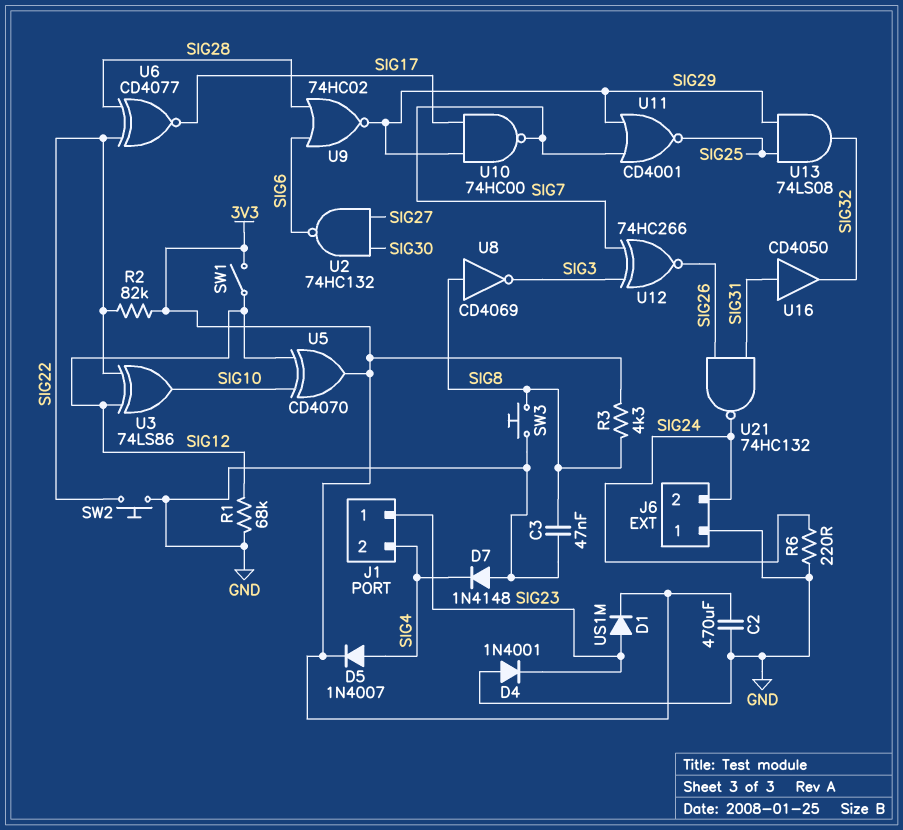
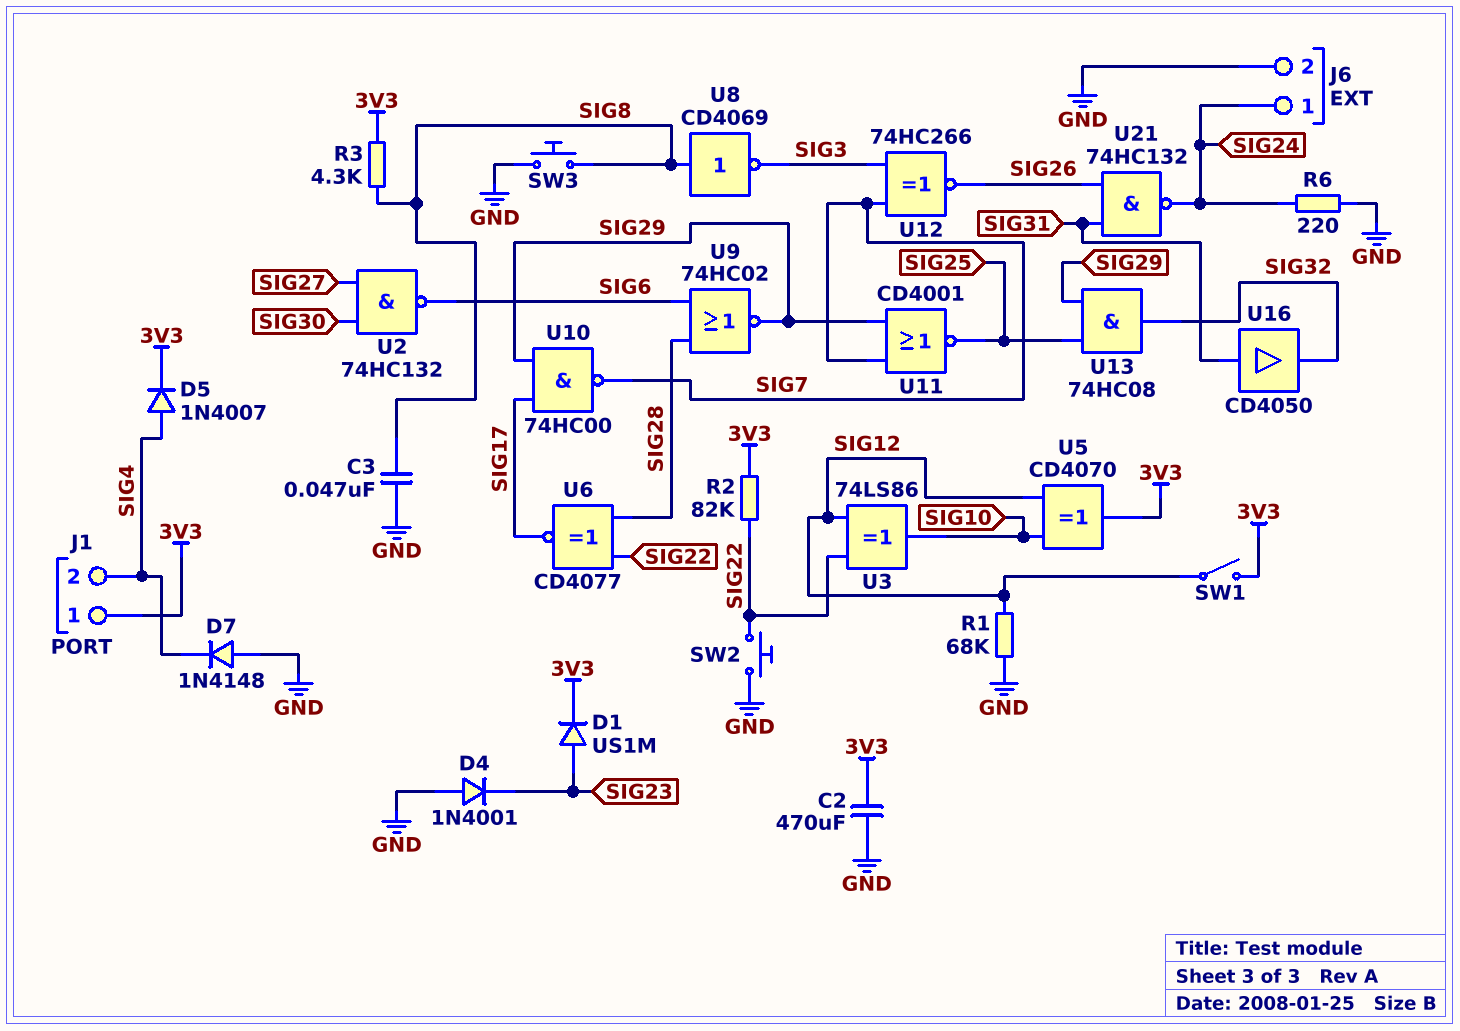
J1 pin 1: SIG23 -> 3V3
J6 pin 1: GND -> SIG24
J6 pin 2: SIG24 -> GND
U13: AND 74LS08 (in SIG25, in SIG29, out SIG32) -> AND 74HC08 (in SIG25, in SIG29, out SIG32)

